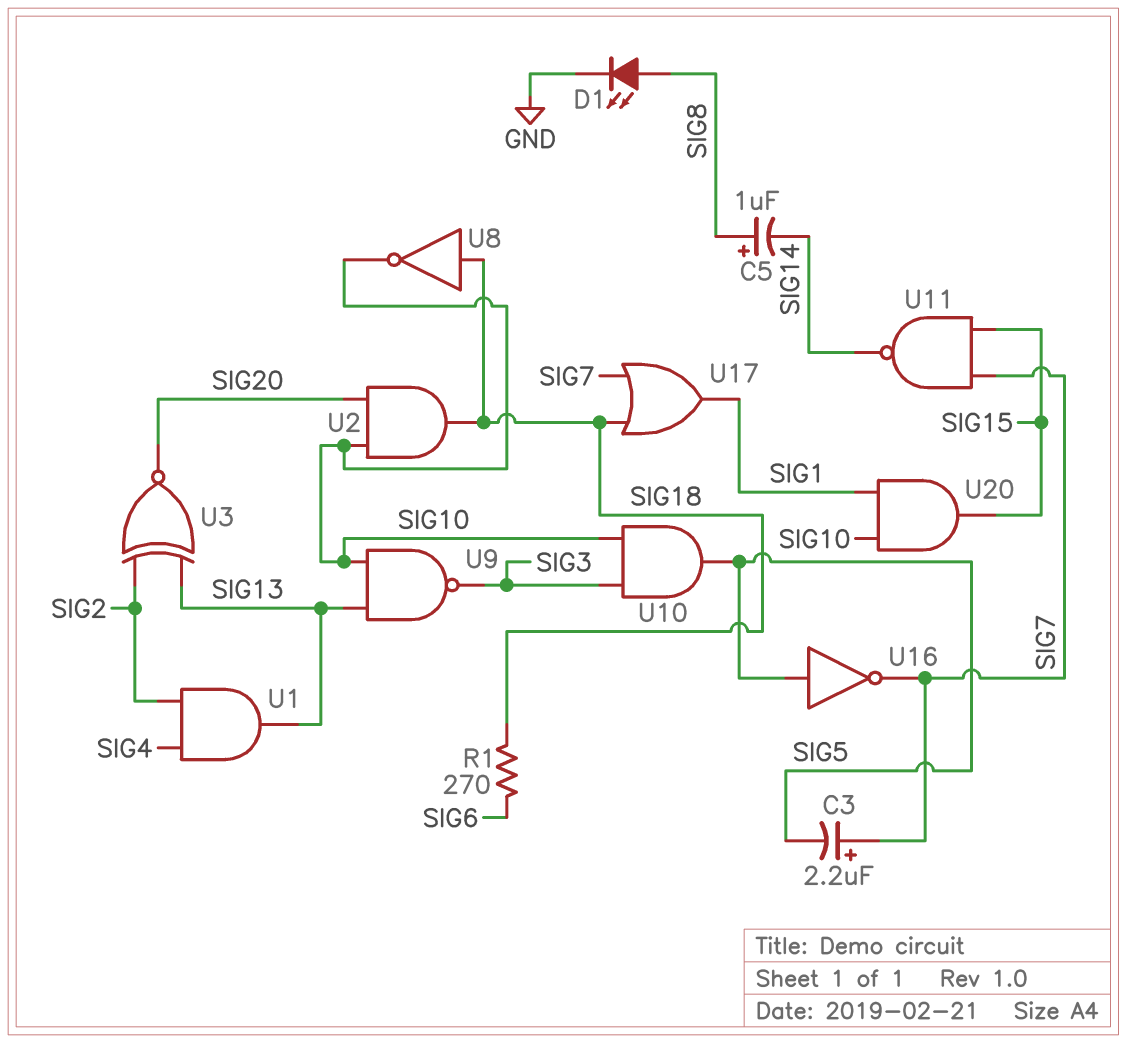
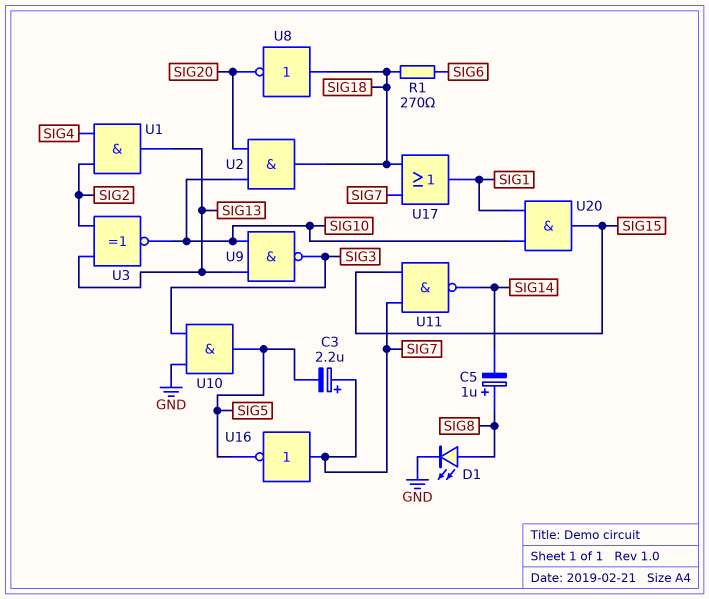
U3: XNOR (in SIG2, in SIG13, out SIG20) -> XNOR (in SIG2, in SIG13, out SIG10)
U8: NOT (in SIG18, out SIG10) -> NOT (in SIG18, out SIG20)
U10: AND (in SIG3, in SIG10, out SIG5) -> AND (in GND, in SIG3, out SIG5)
U16: NOT (in SIG5, out SIG7) -> NOT (in SIG7, out SIG5)

